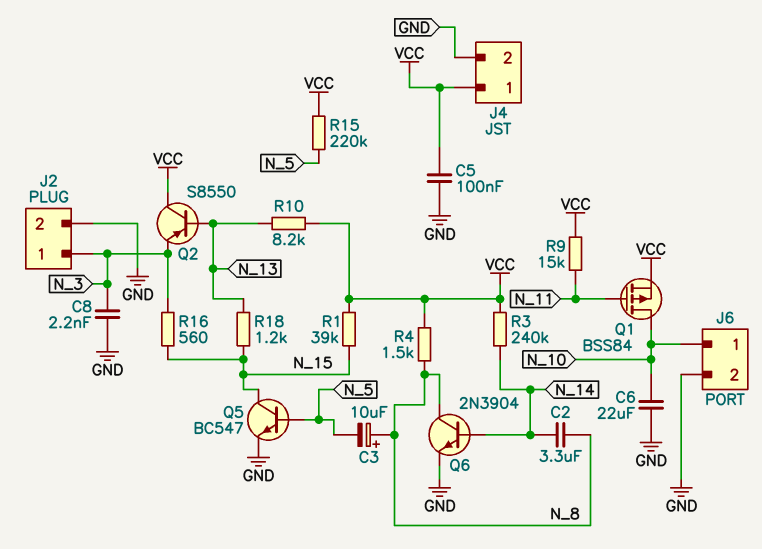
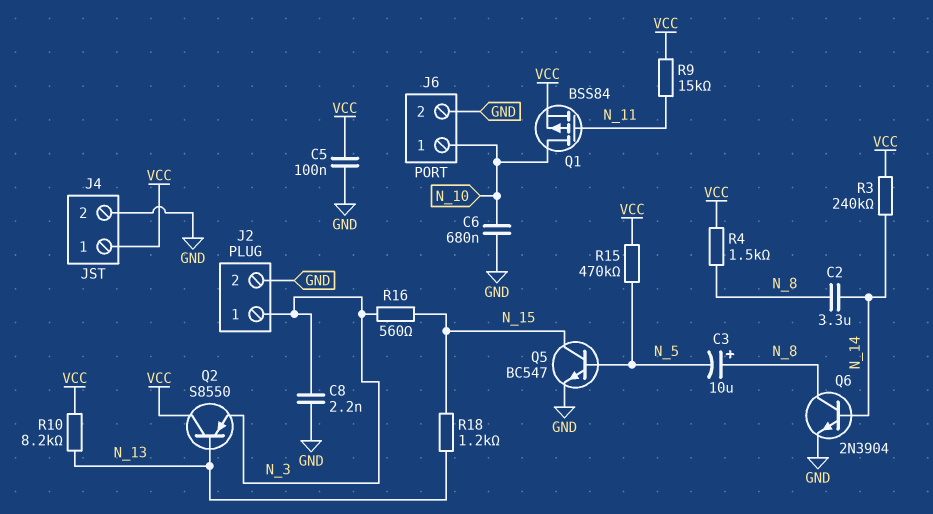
C6: 22uF (GND, N_10) -> 680nF (GND, N_10)
R1: 39k (N_15, VCC) -> none
R15: 220k (N_5, VCC) -> 470k (N_5, VCC)

